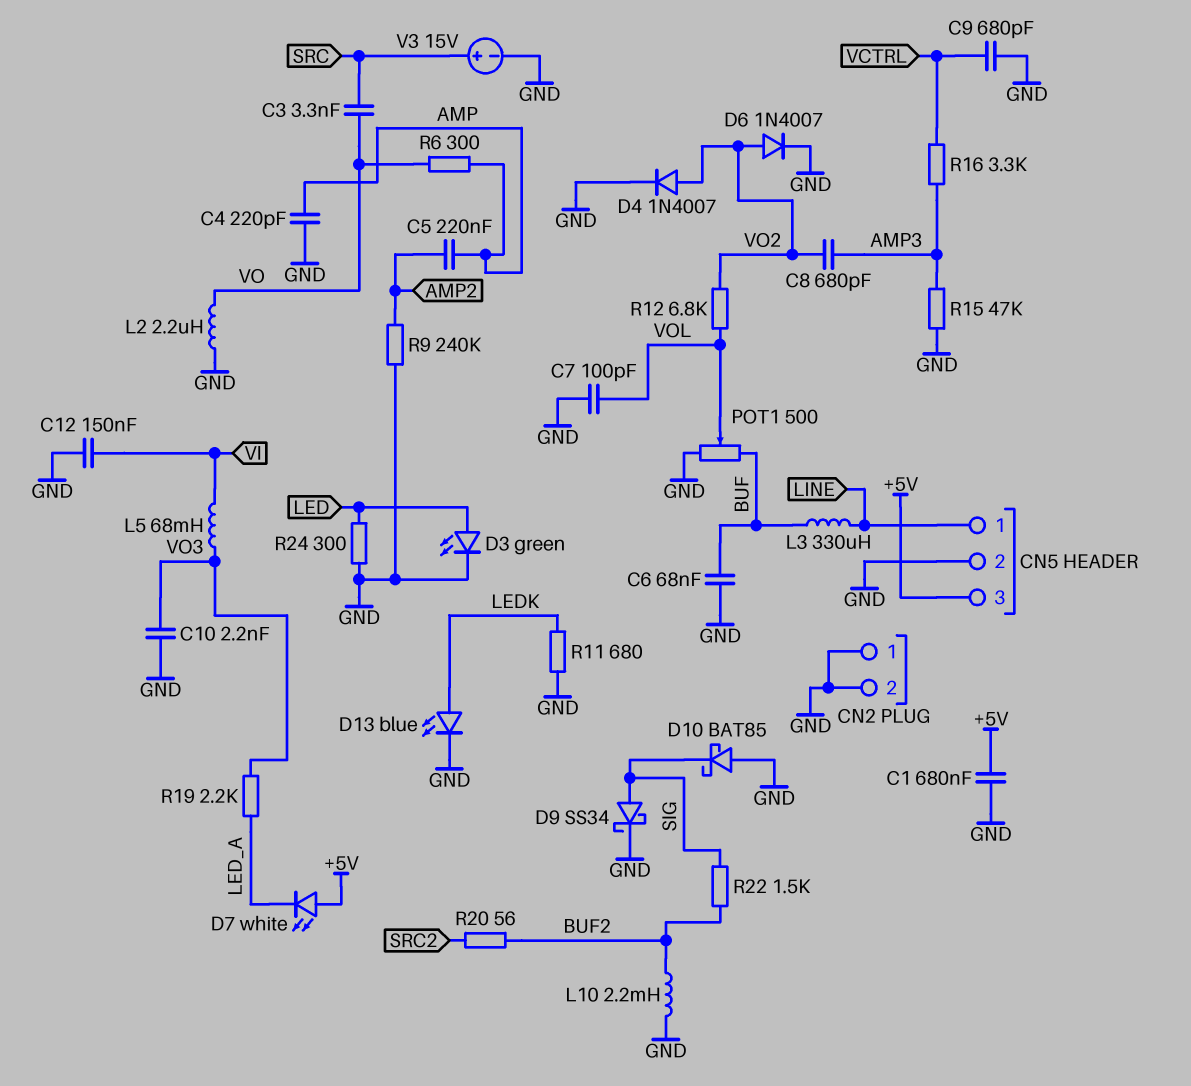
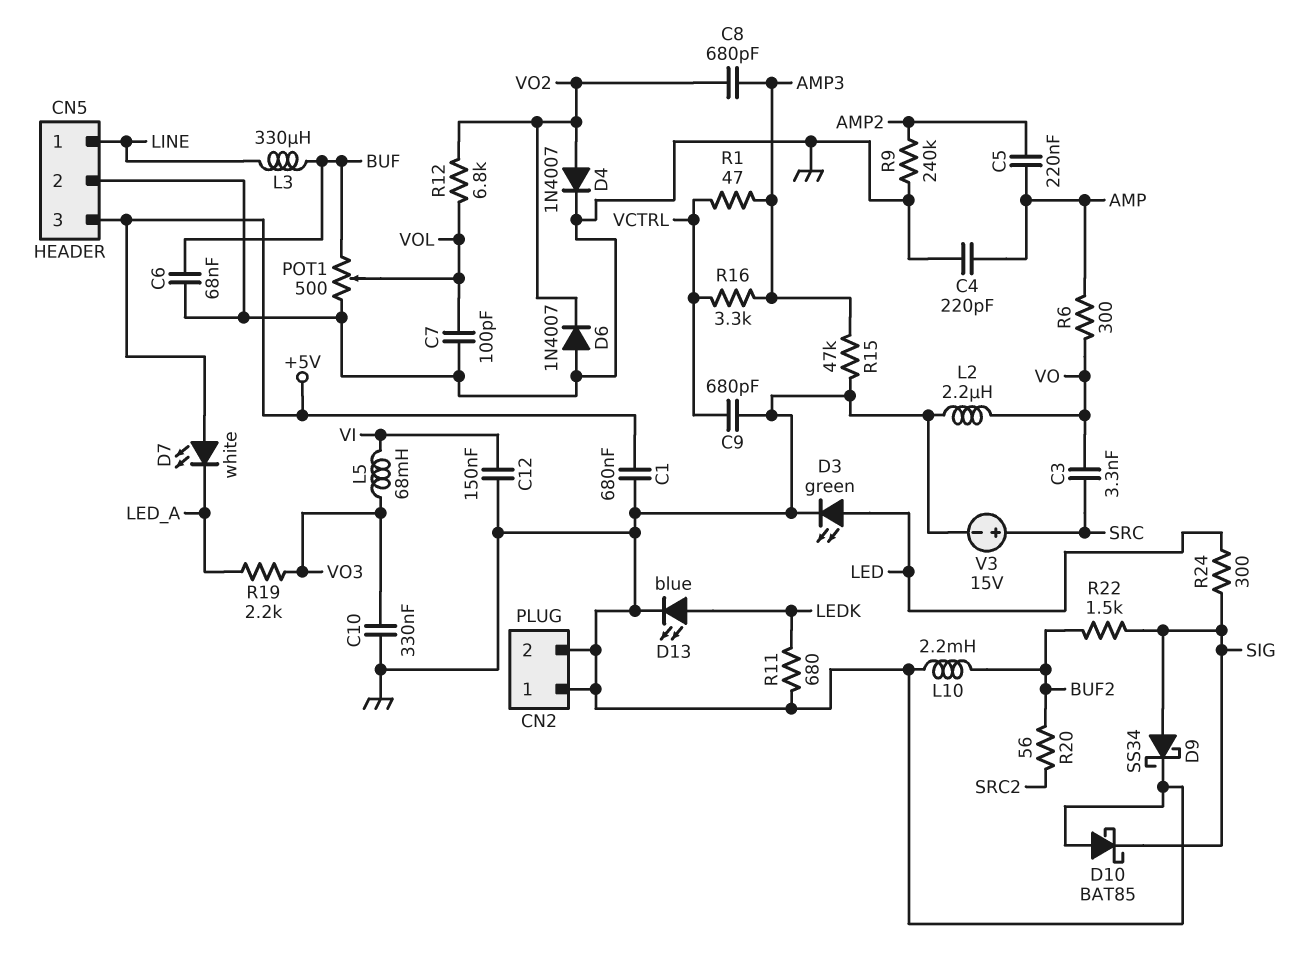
C10: 2.2nF (GND, VO3) -> 330nF (GND, VO3)
D6: diode 1N4007 (A VO2, K GND) -> diode 1N4007 (A GND, K VO2)
R1: none -> 47 (AMP3, VCTRL)
R24: 300 (GND, LED) -> 300 (LED, SIG)

